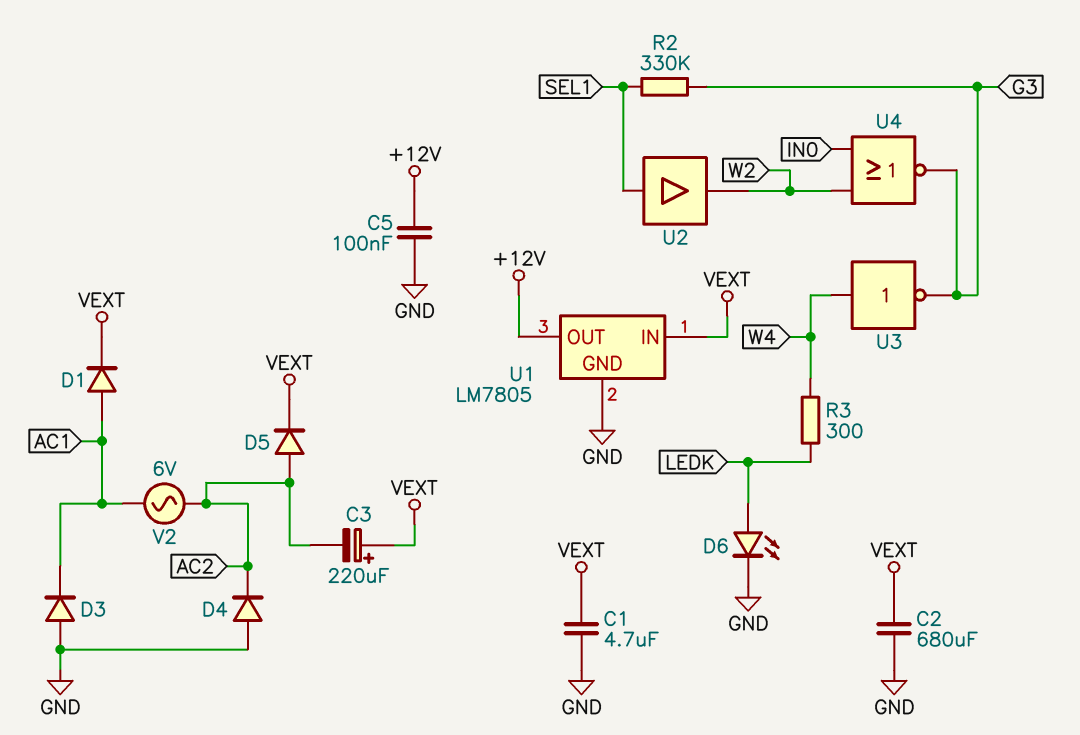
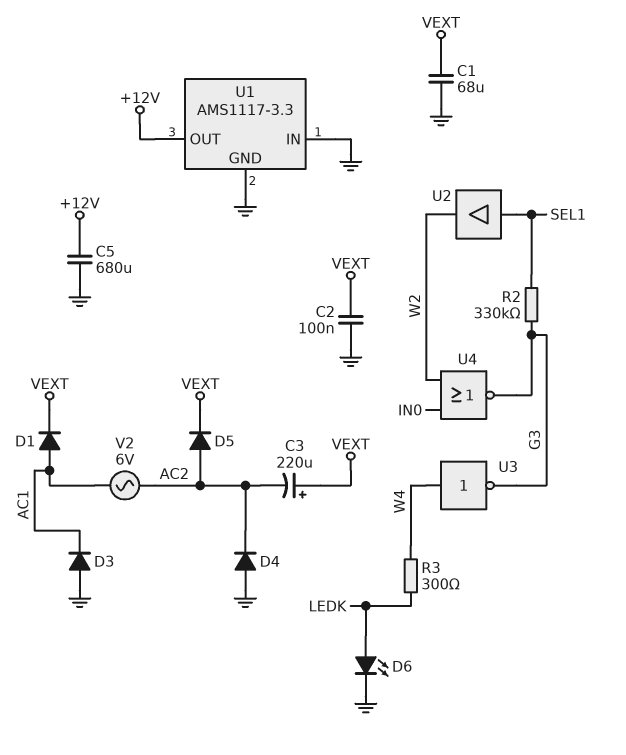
C1: 4.7uF (GND, VEXT) -> 68uF (GND, VEXT)
C2: 680uF (GND, VEXT) -> 100nF (GND, VEXT)
C5: 100nF (+12V, GND) -> 680uF (+12V, GND)
U1: LM7805 -> AMS1117-3.3
U1 pin IN: VEXT -> GND

